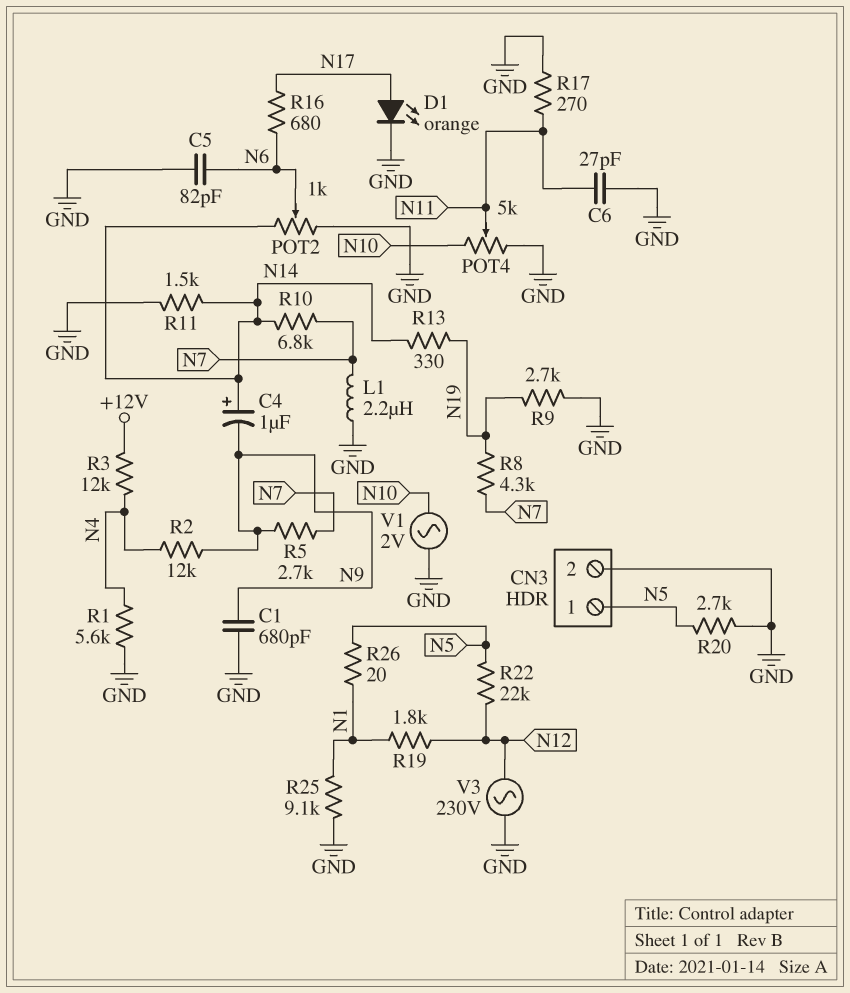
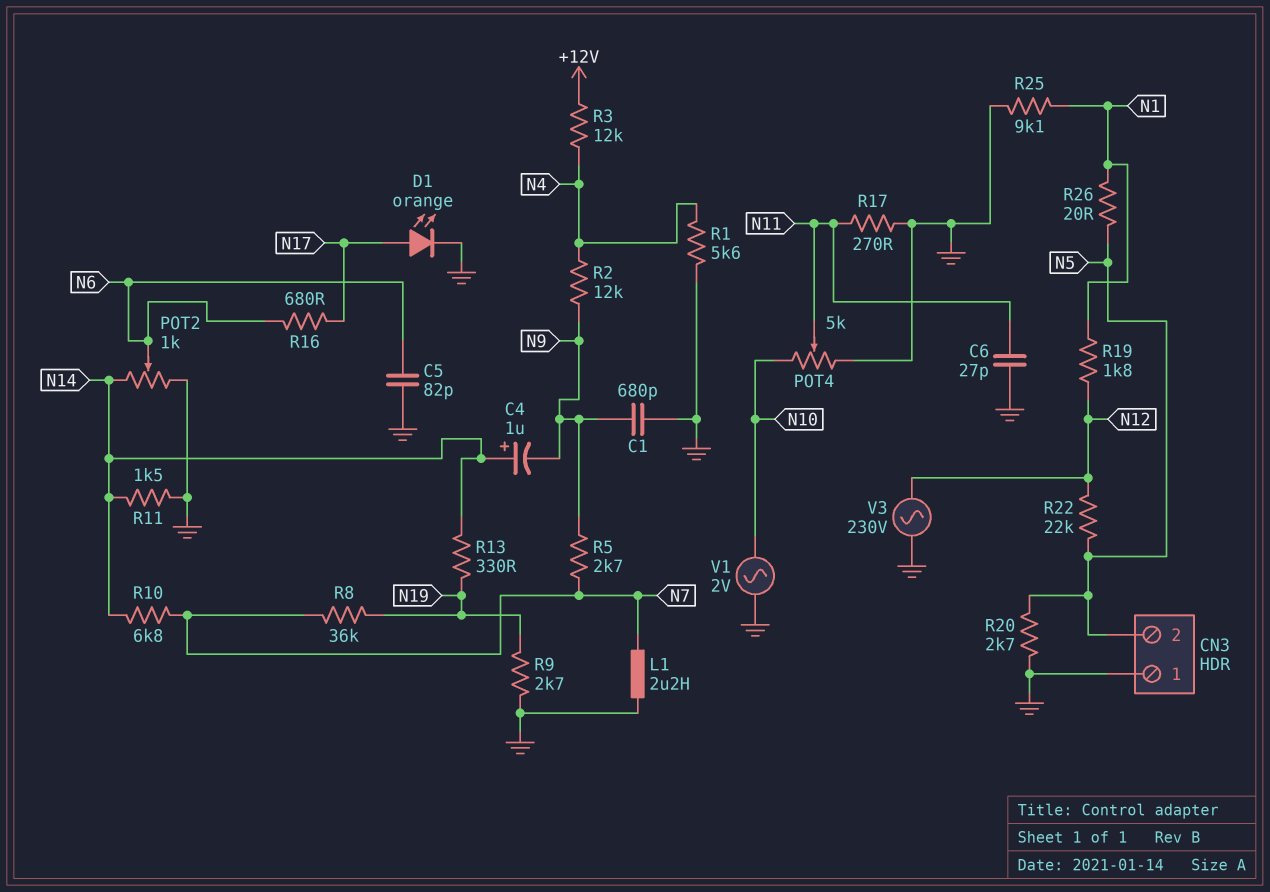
CN3 pin 1: N5 -> GND
CN3 pin 2: GND -> N5
R8: 4.3k (N7, N19) -> 36k (N7, N19)

